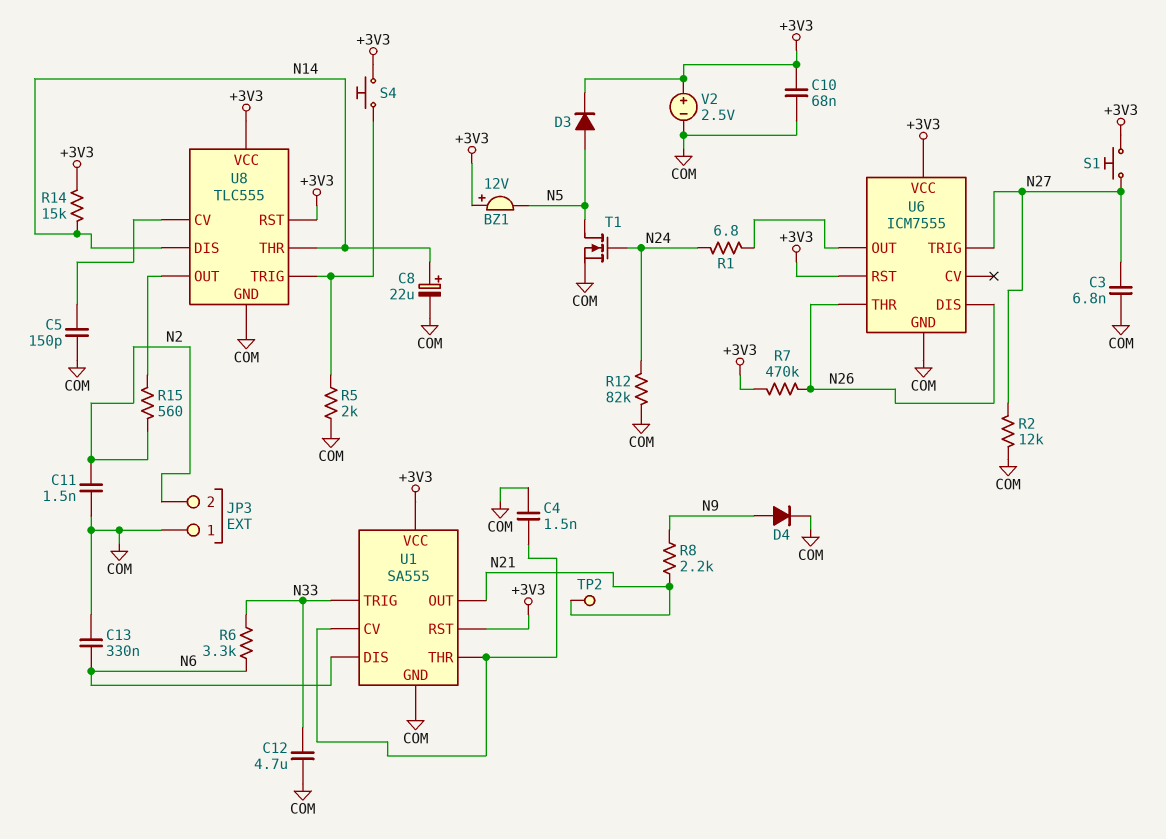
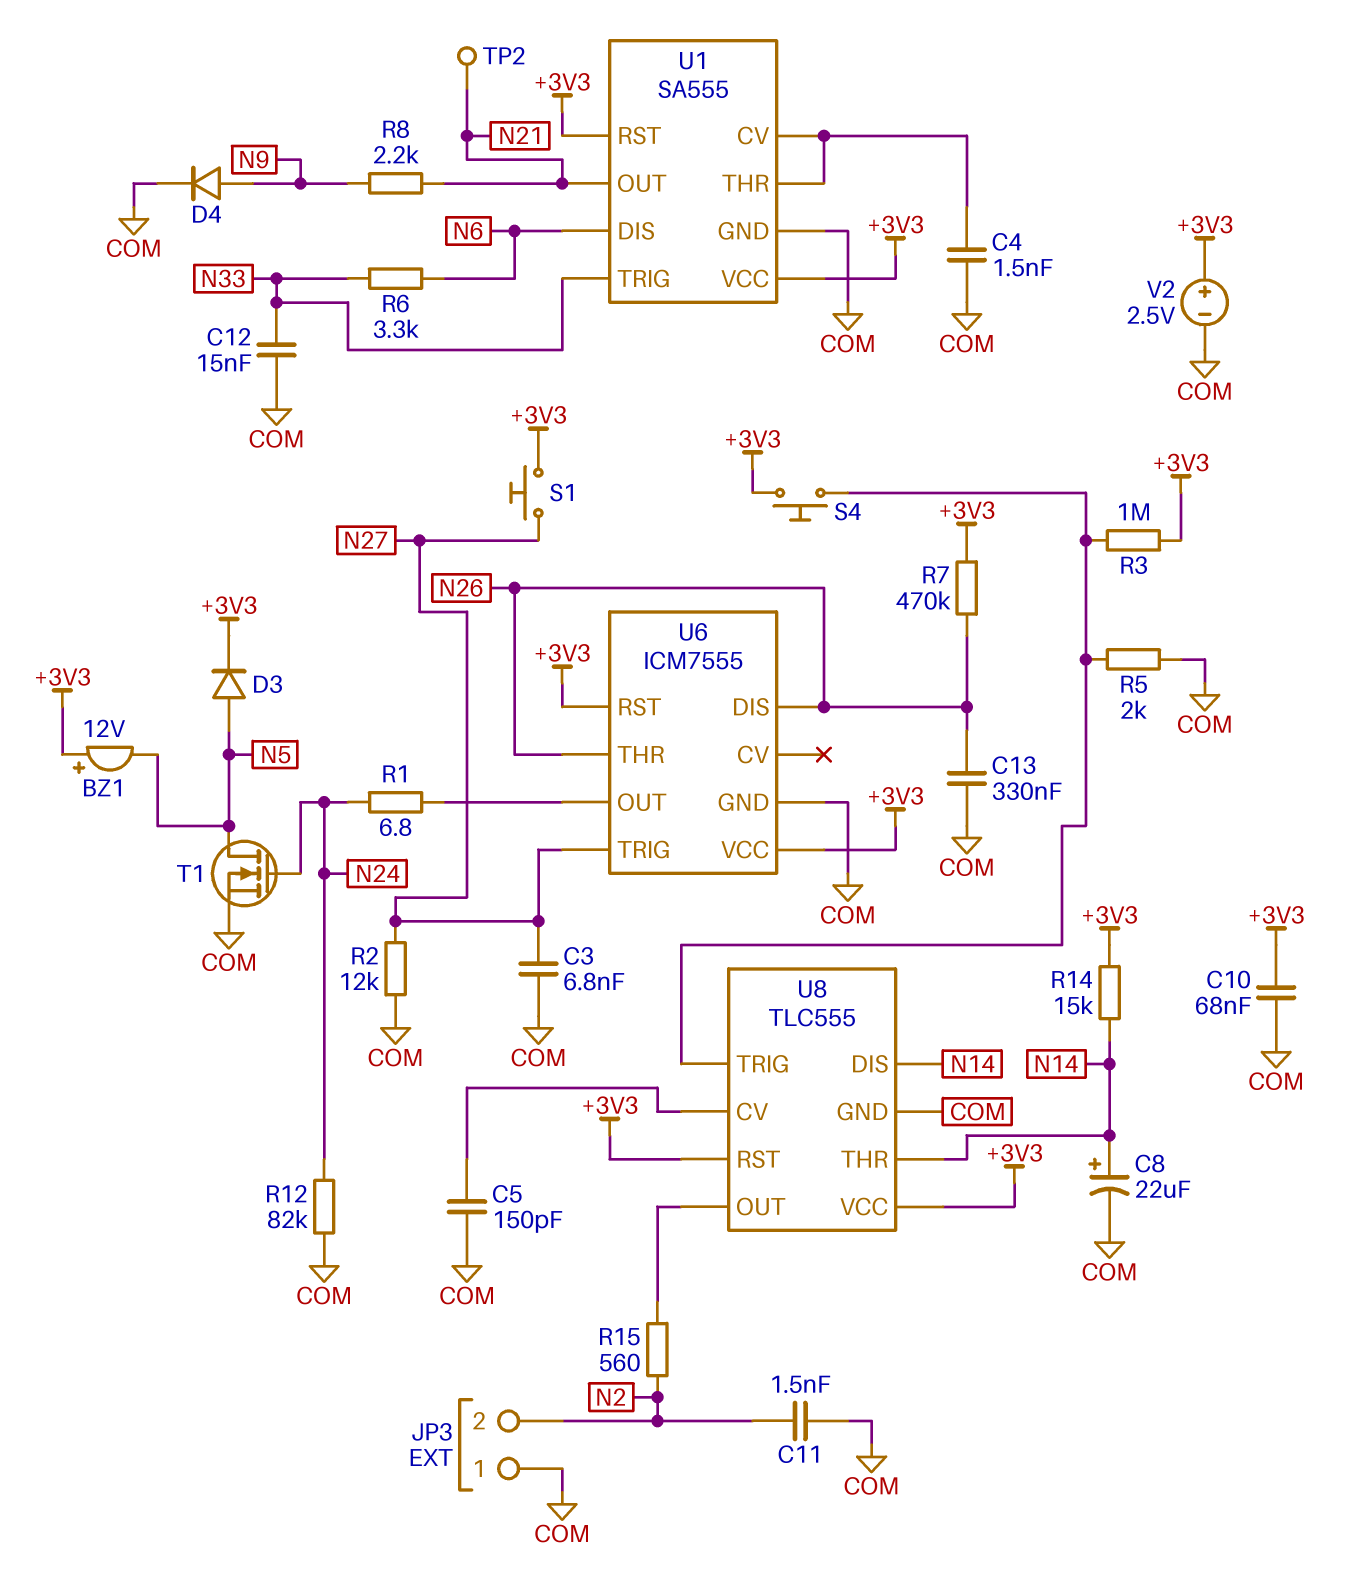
C12: 4.7uF (COM, N33) -> 15nF (COM, N33)
C13: 330nF (COM, N6) -> 330nF (COM, N26)
R3: none -> 1M (+3V3, U8/TRIG)

